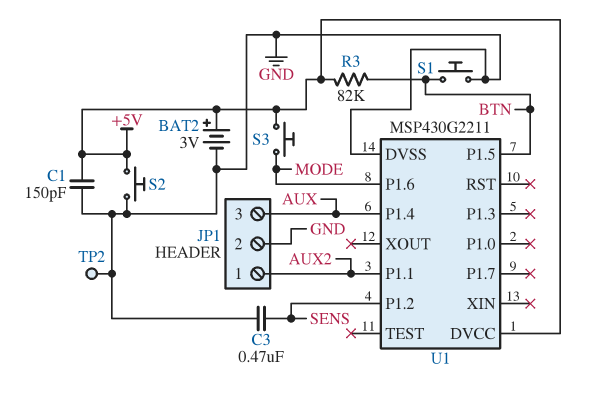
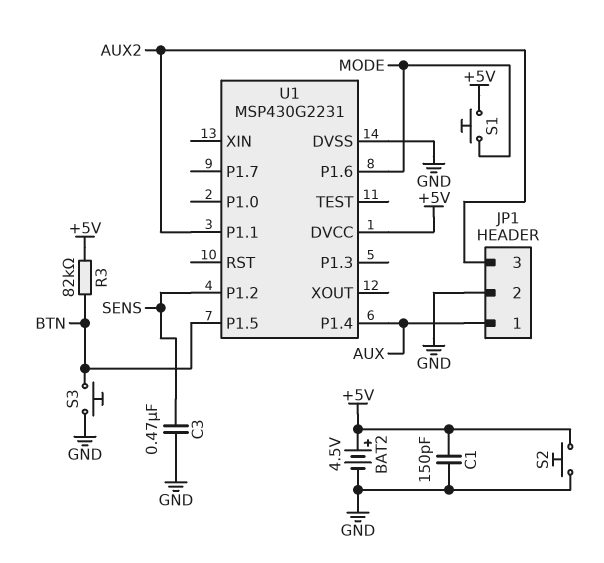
BAT2: 3V (plus +5V, minus GND) -> 4.5V (plus +5V, minus GND)
JP1 pin 1: AUX2 -> AUX
JP1 pin 3: AUX -> AUX2
S1: button (BTN, GND) -> button (+5V, MODE)
S3: button (+5V, MODE) -> button (BTN, GND)
TP2: test point (GND) -> none
U1: MSP430G2211 -> MSP430G2231

